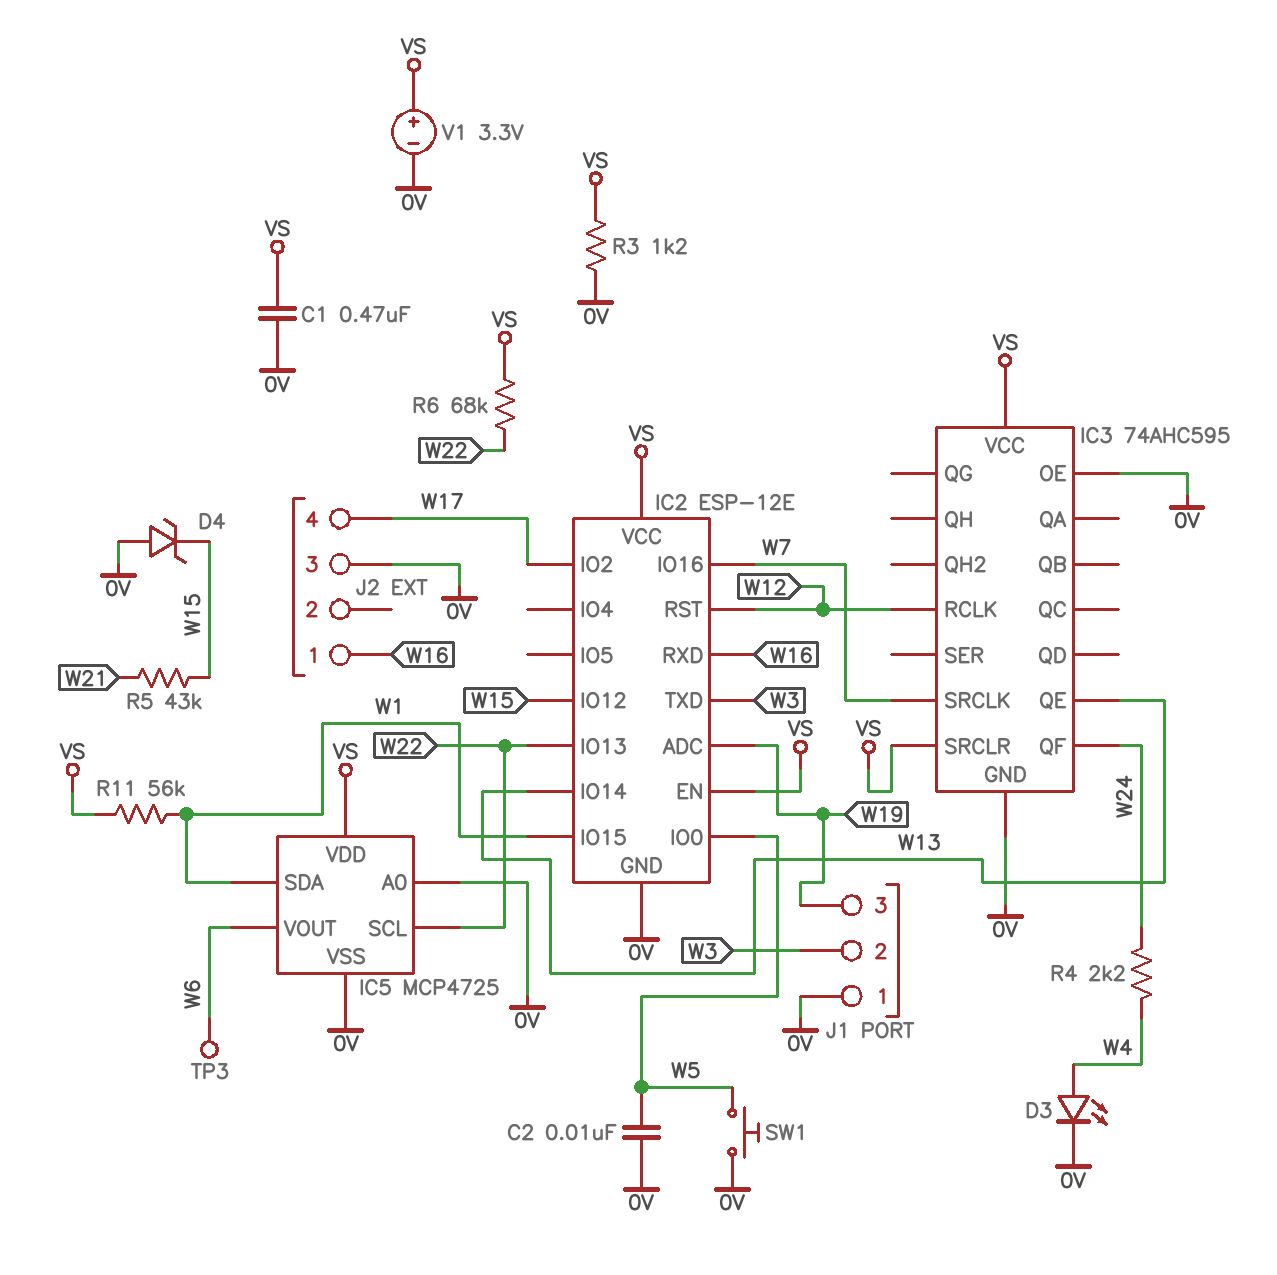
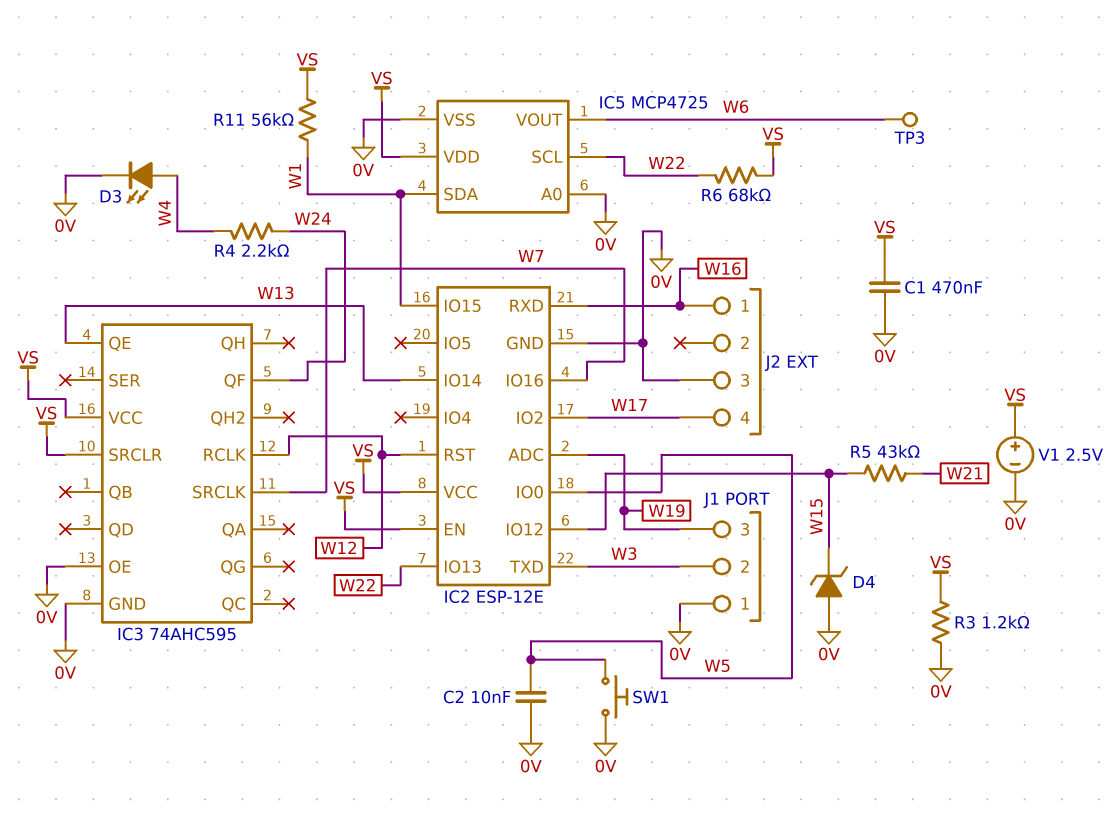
V1: 3.3V (plus VS, minus 0V) -> 2.5V (plus VS, minus 0V)

